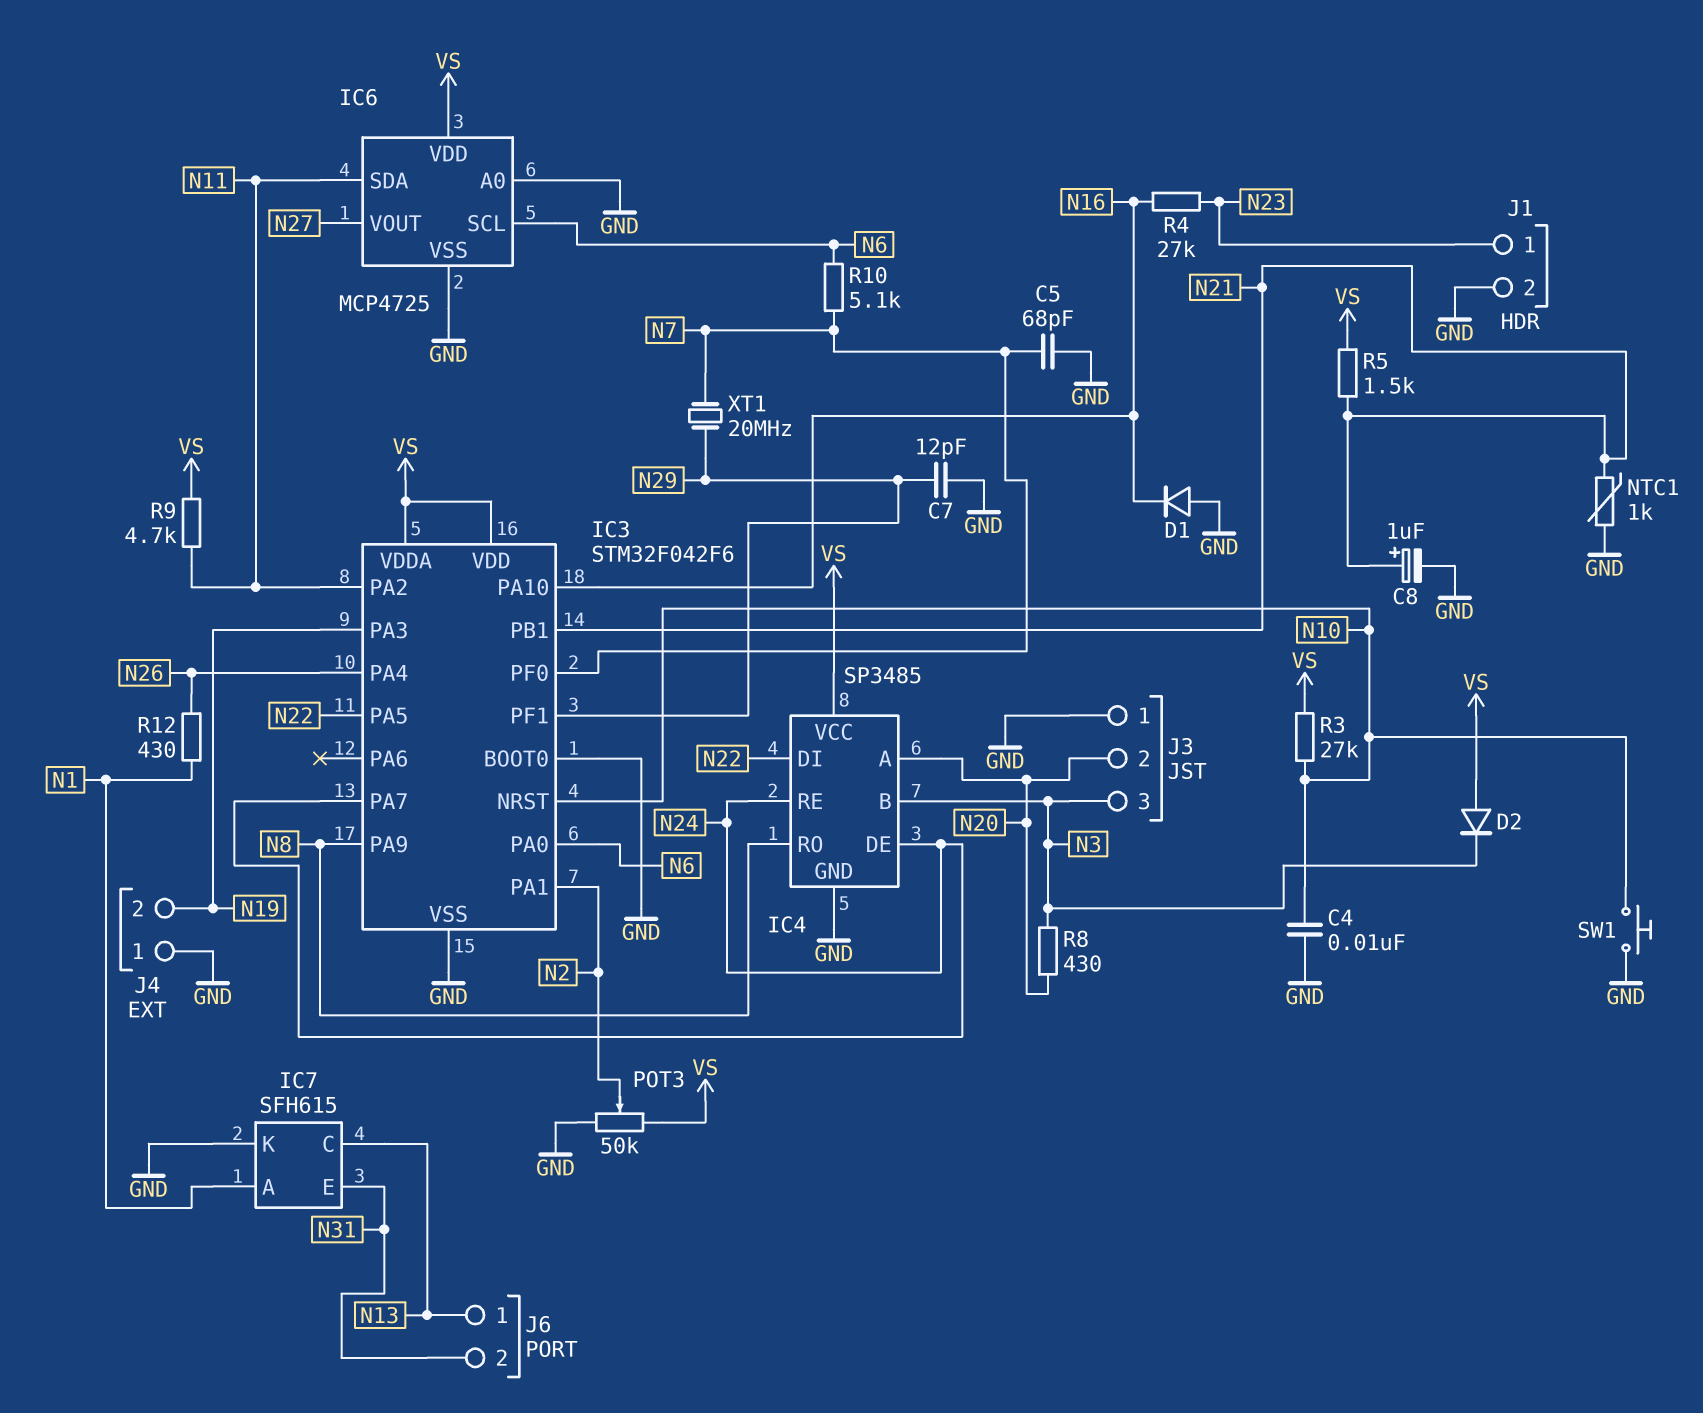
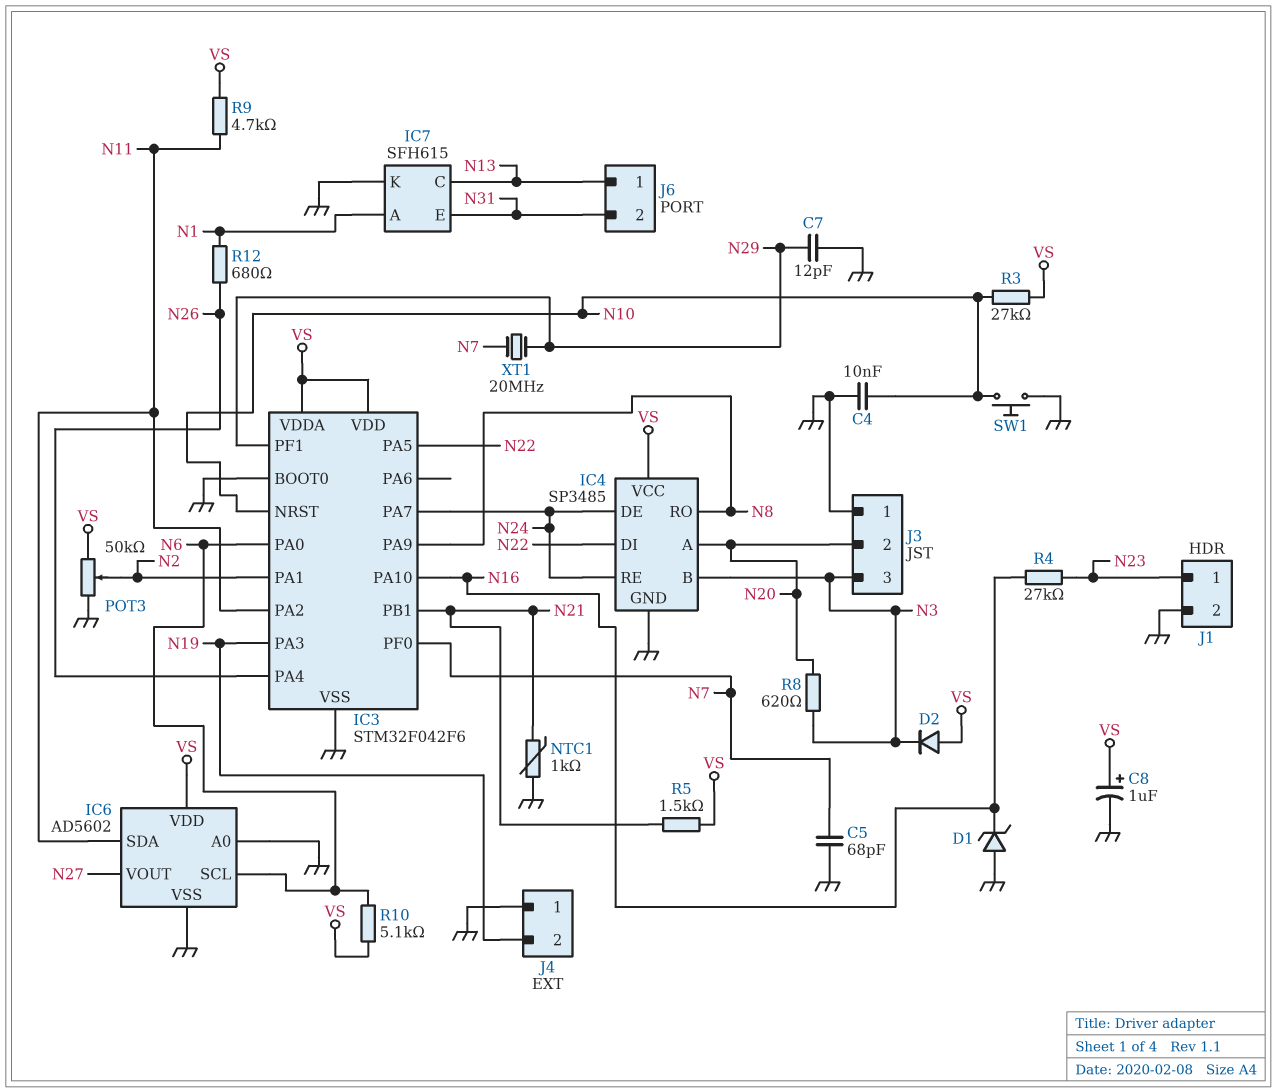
C8: 1uF (plus N21, minus GND) -> 1uF (plus VS, minus GND)
D1: diode (A GND, K N16) -> zener (A GND, K N16)
IC6: MCP4725 -> AD5602
R8: 430 (N3, N20) -> 620 (N3, N20)
R10: 5.1k (N6, N7) -> 5.1k (N6, VS)
R12: 430 (N1, N26) -> 680 (N1, N26)

